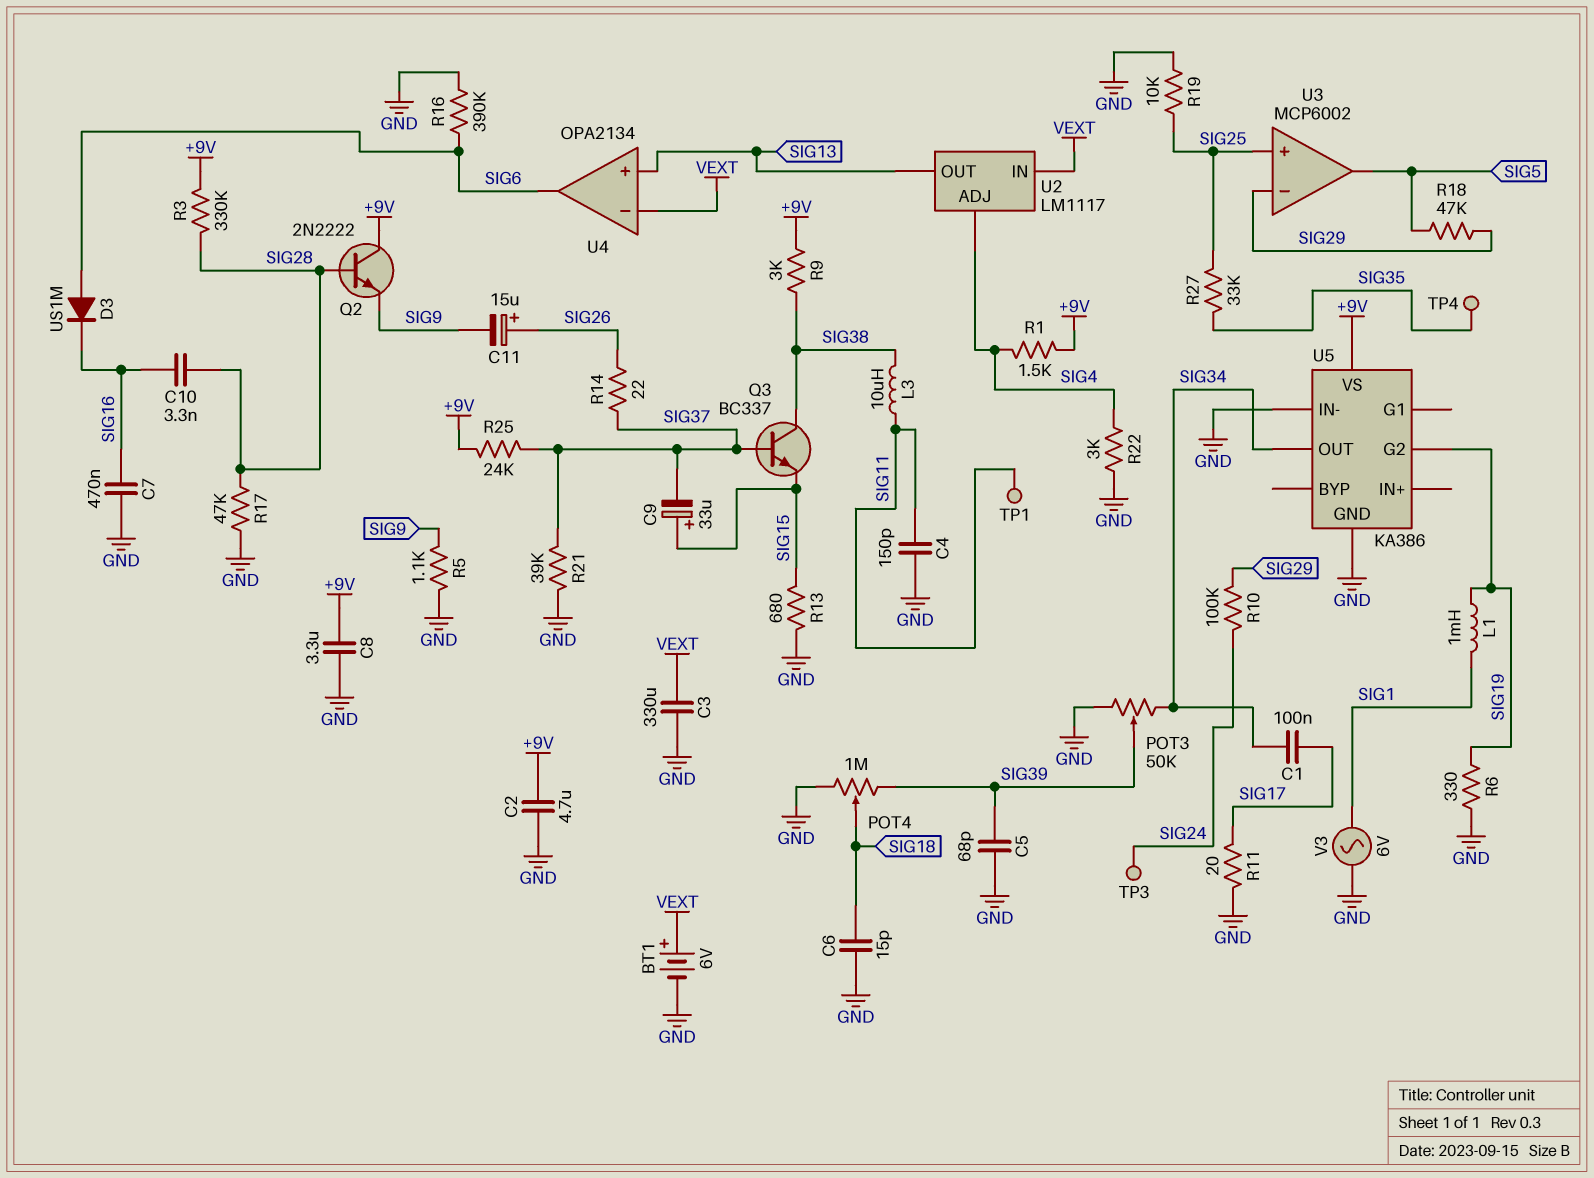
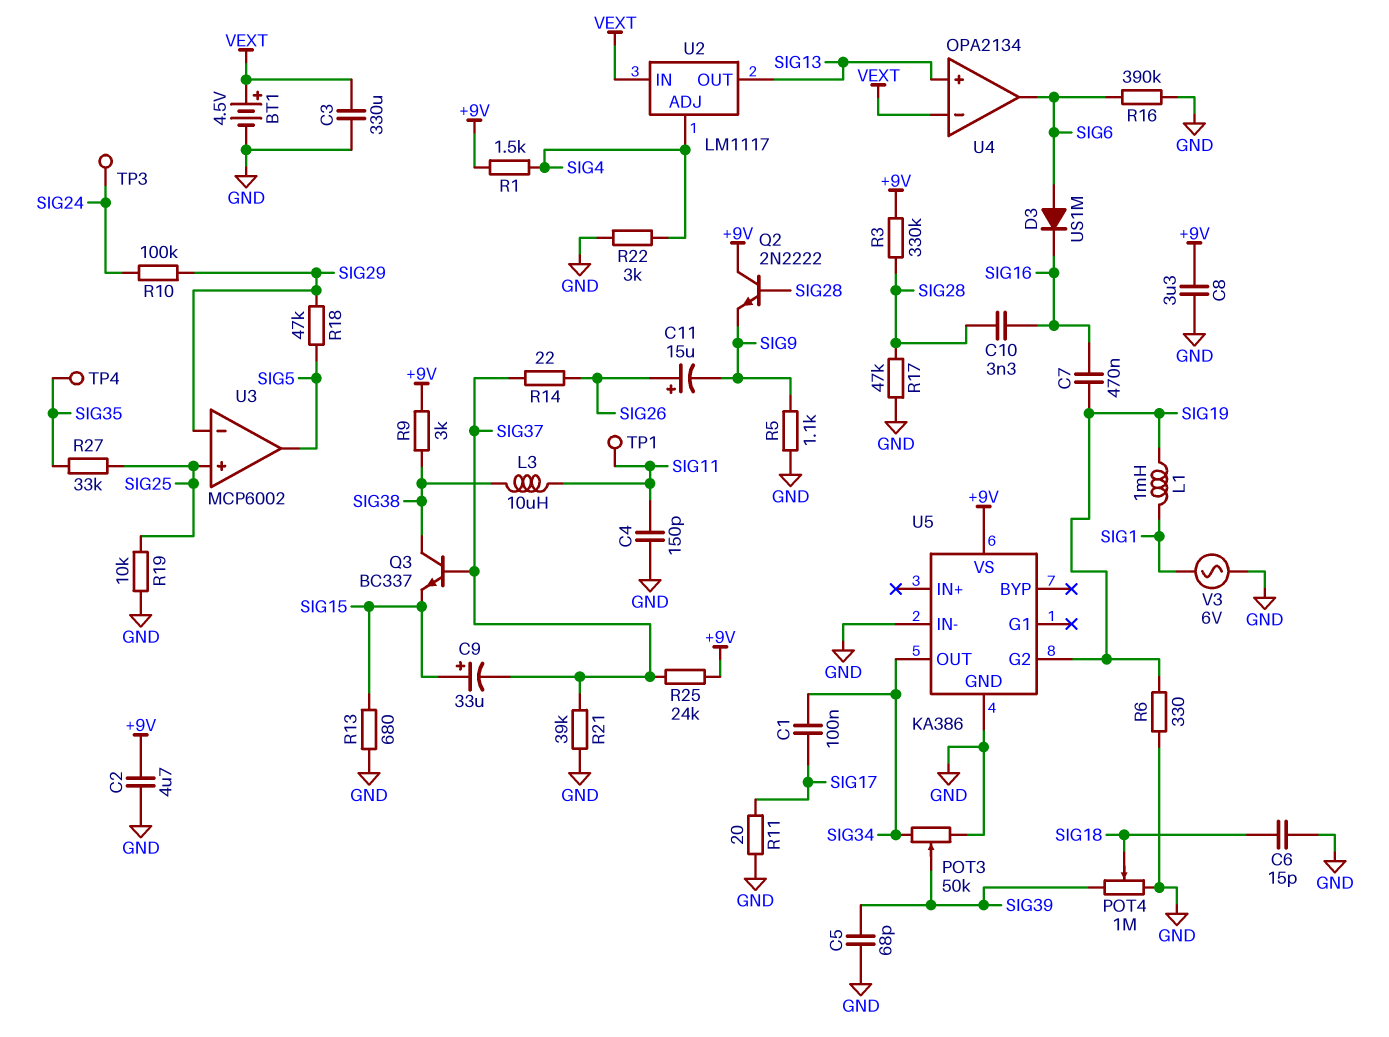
BT1: 6V (plus VEXT, minus GND) -> 4.5V (plus VEXT, minus GND)
C7: 470nF (GND, SIG16) -> 470nF (SIG16, SIG19)

